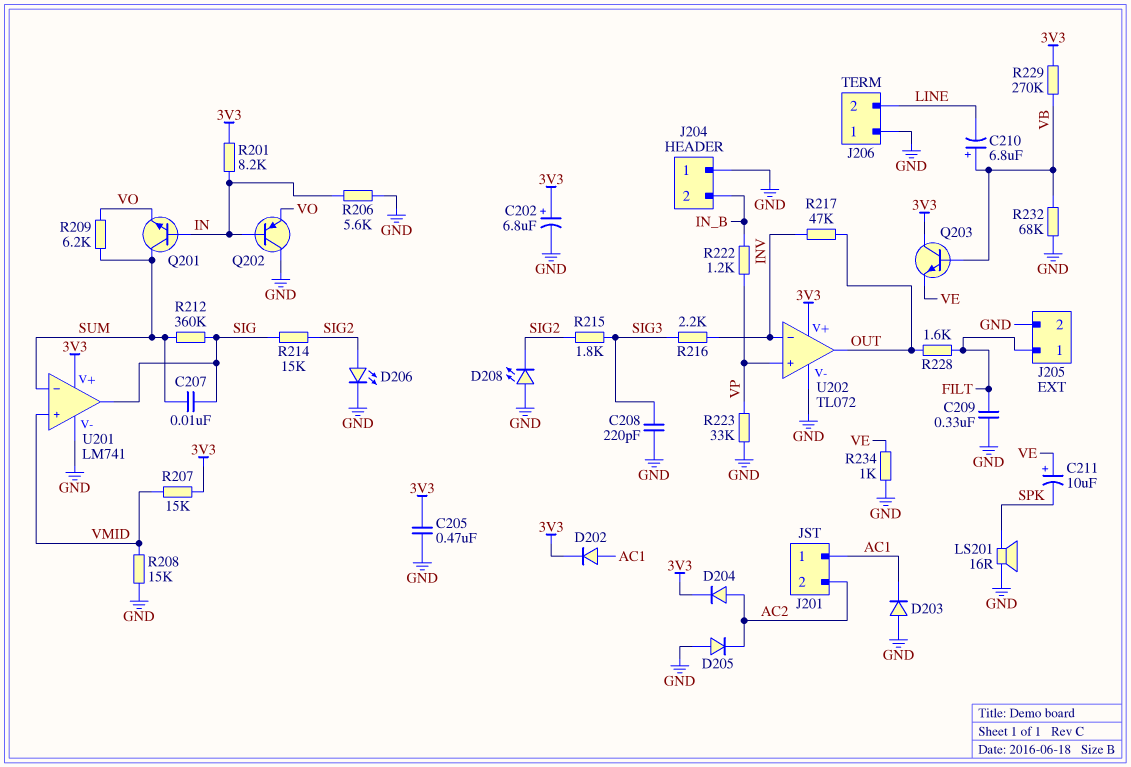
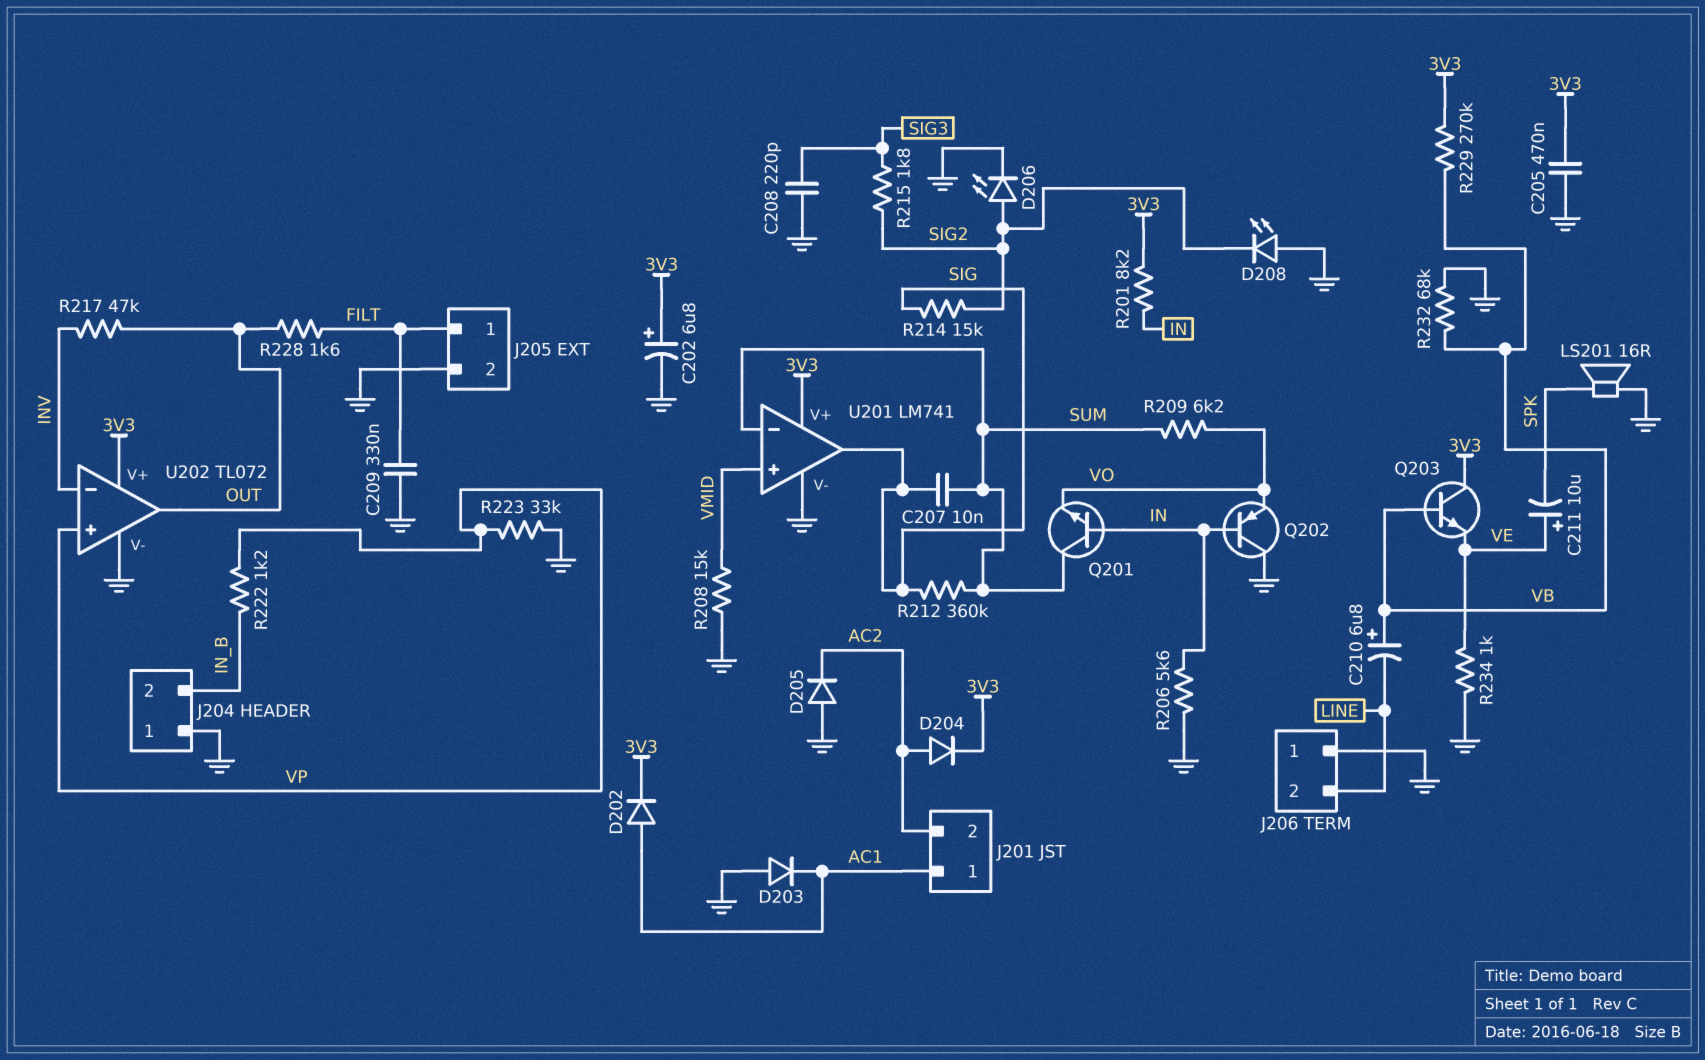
R207: 15k (3V3, VMID) -> none
R216: 2.2k (INV, SIG3) -> none

